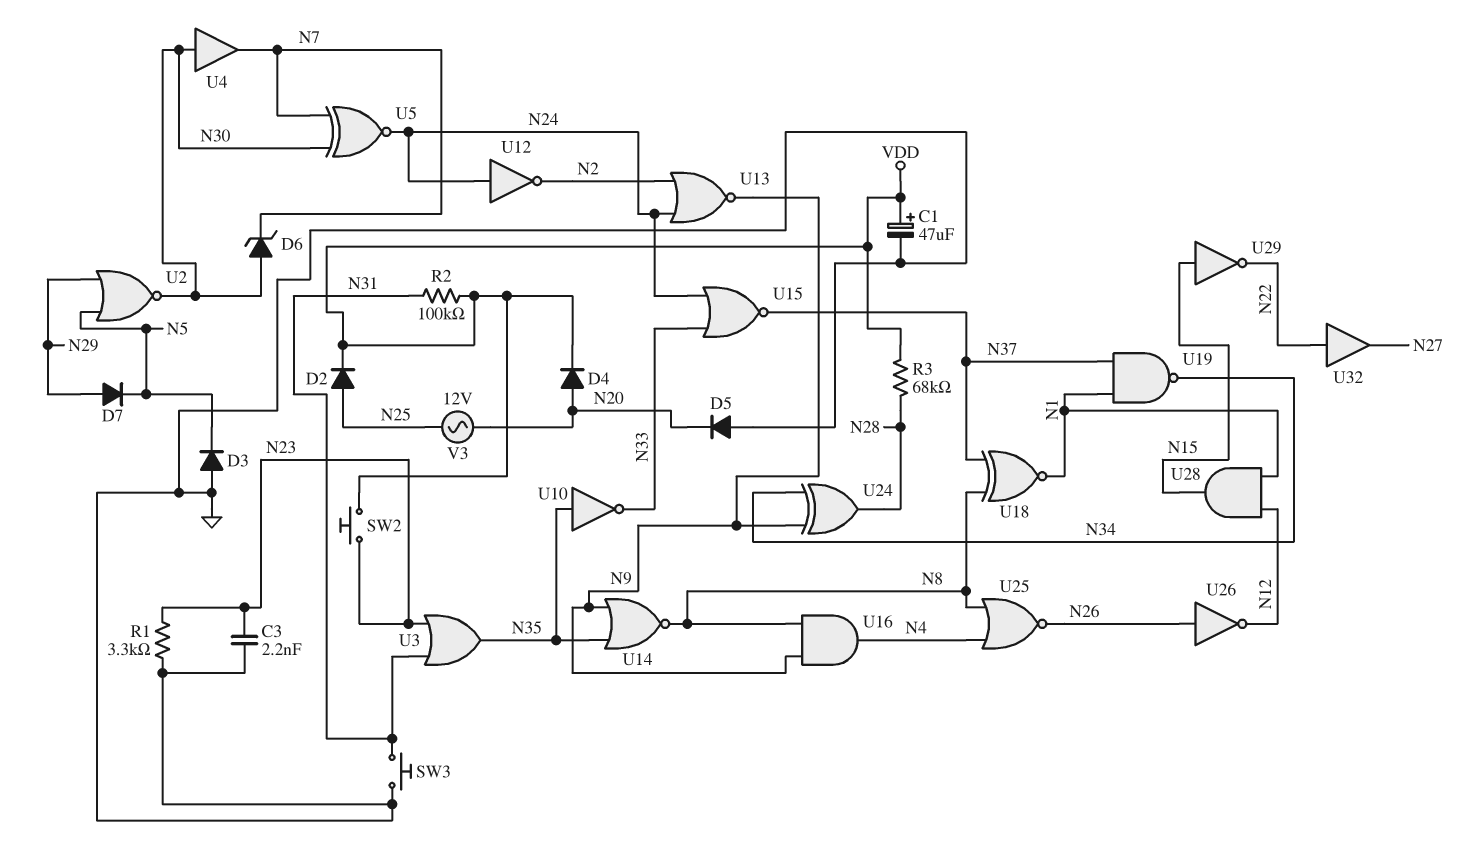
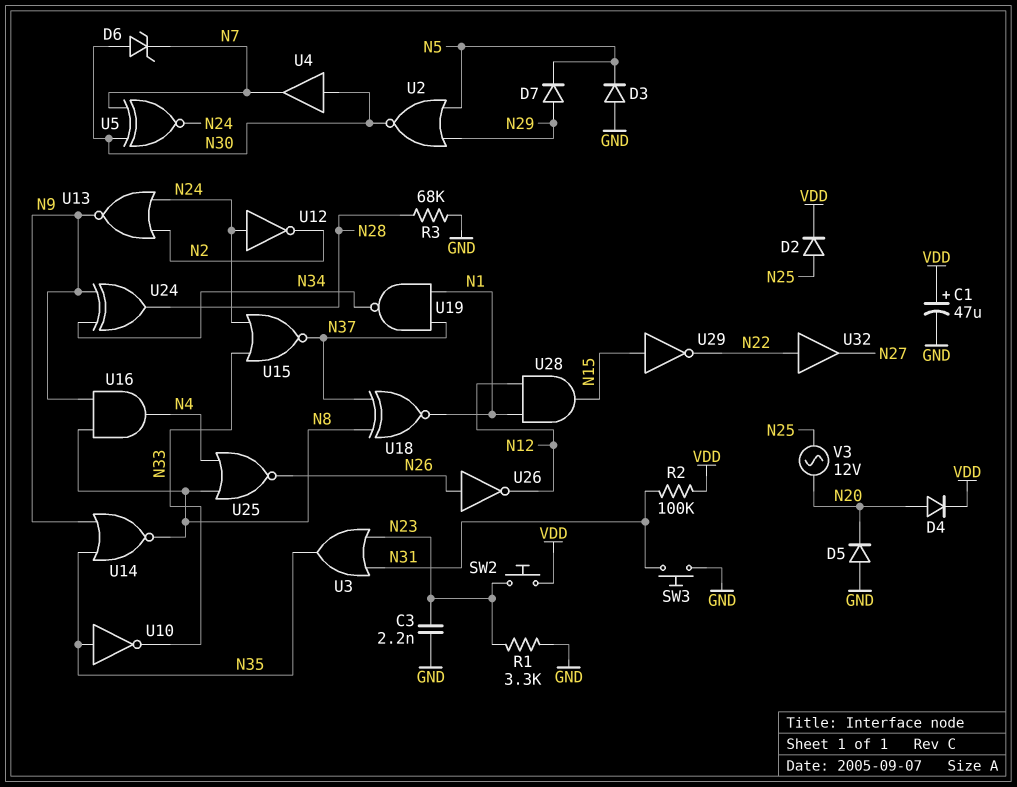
R3: 68k (N28, VDD) -> 68k (GND, N28)

